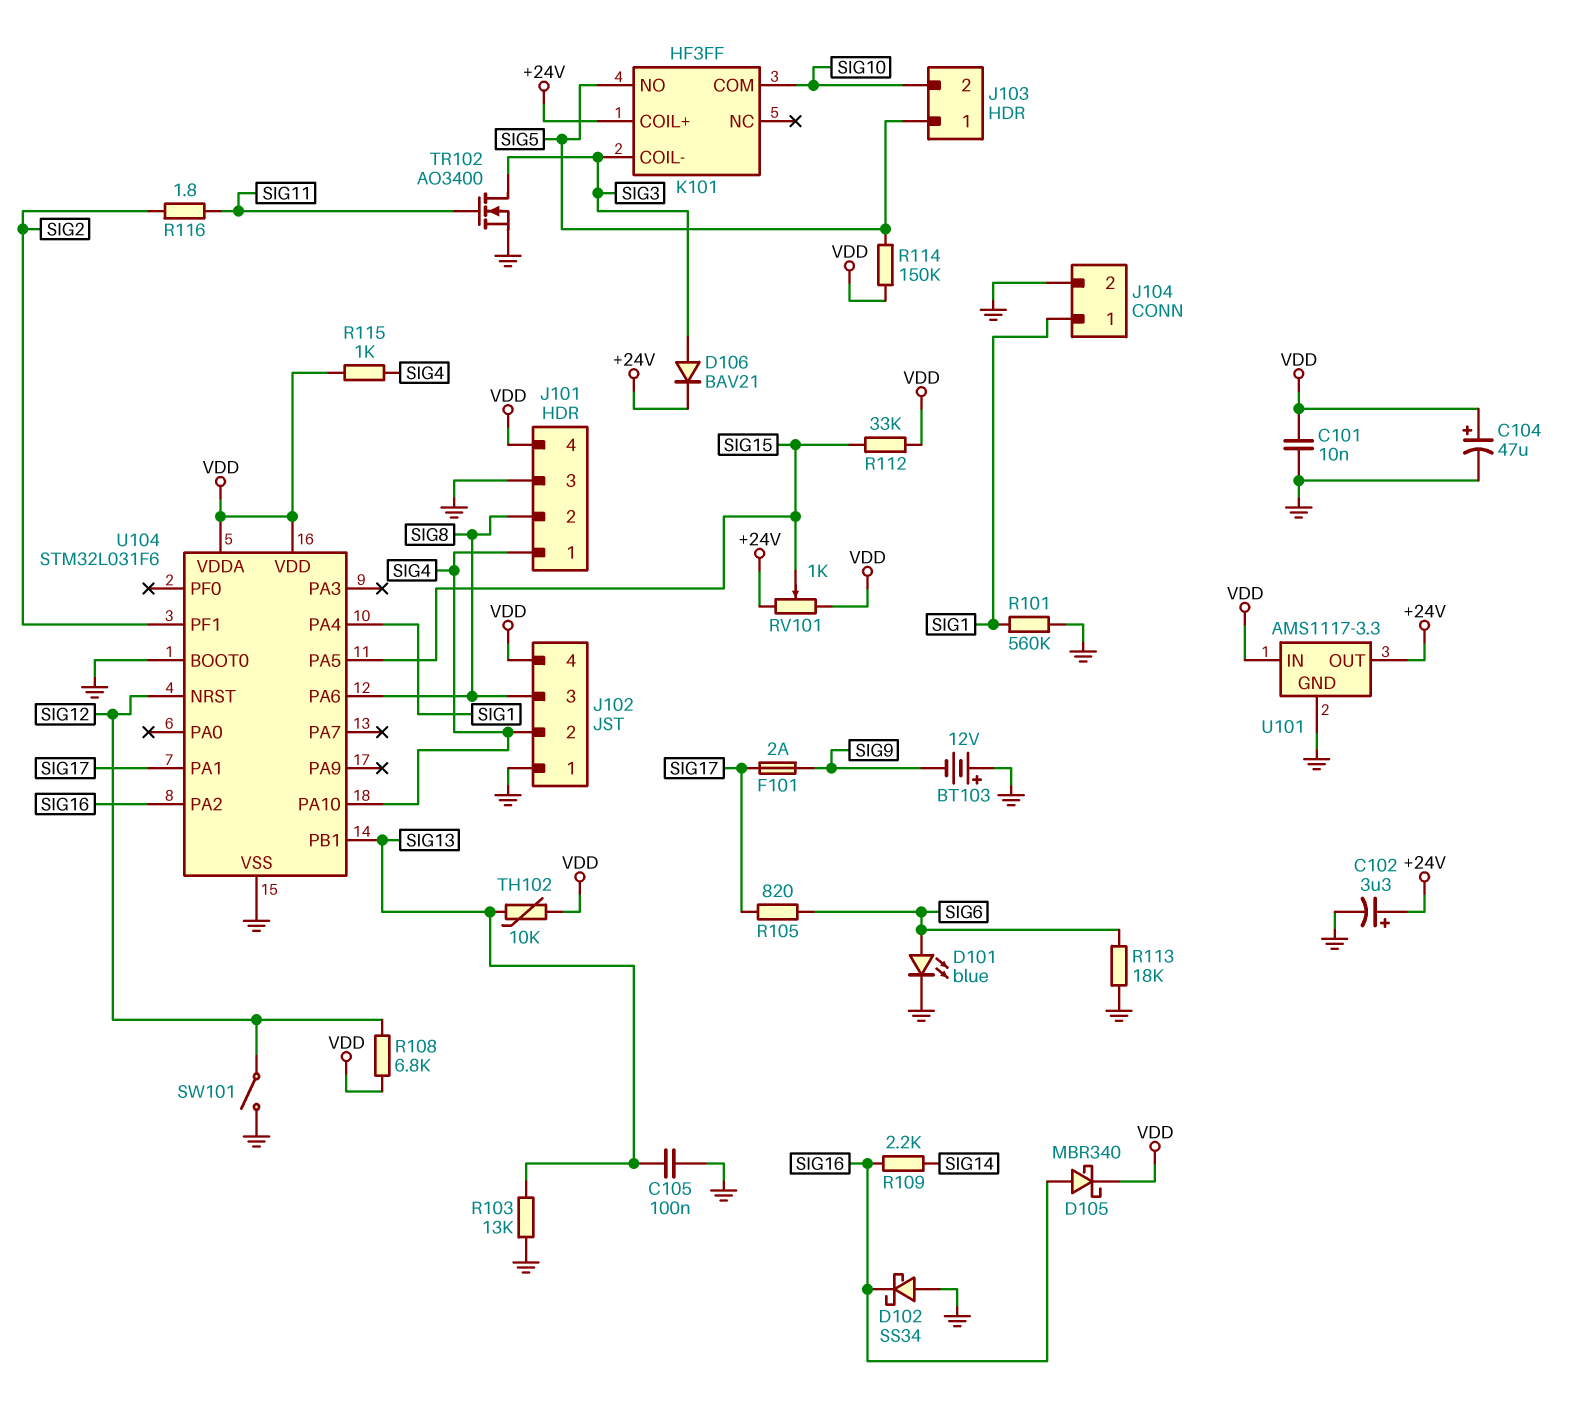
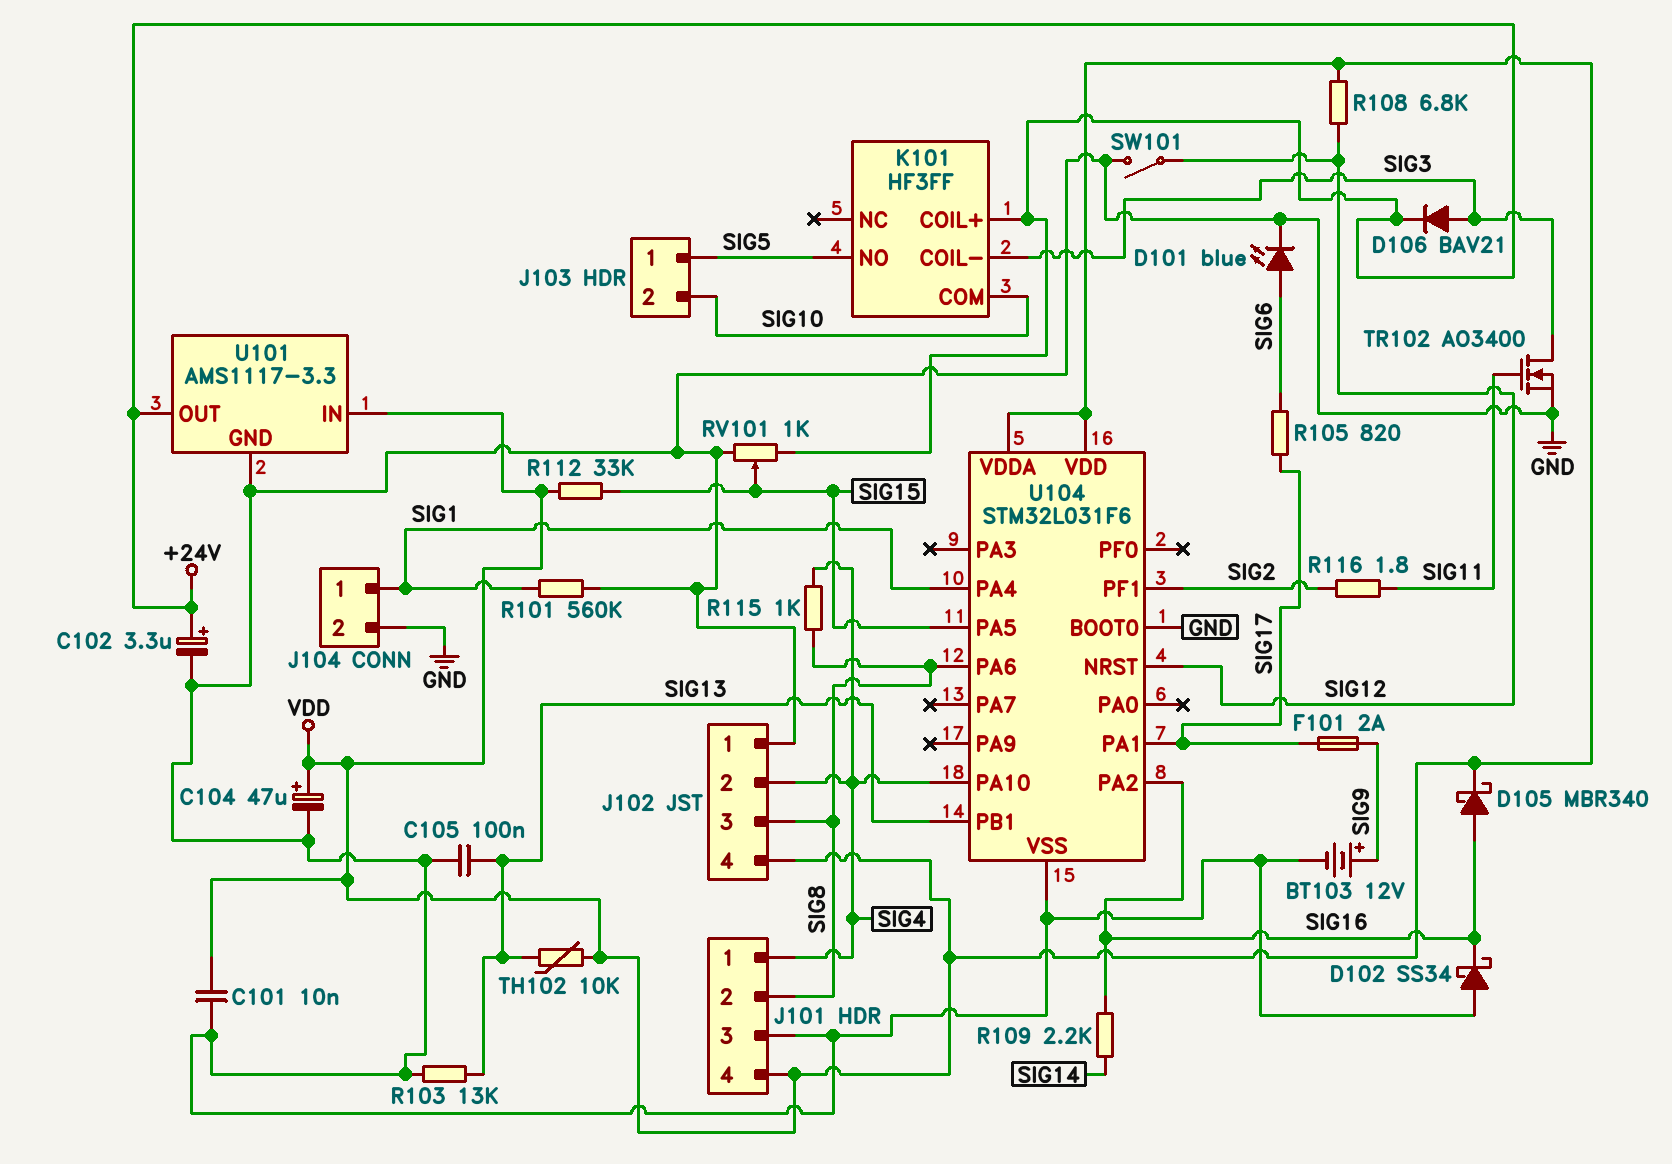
BT103: 12V (plus GND, minus SIG9) -> 12V (plus SIG9, minus GND)
R113: 18k (GND, SIG6) -> none
R114: 150k (SIG5, VDD) -> none
R115: 1k (SIG4, VDD) -> 1k (SIG4, SIG8)
RV101: 1k (+24V, VDD, wiper SIG15) -> 1k (+24V, GND, wiper SIG15)

